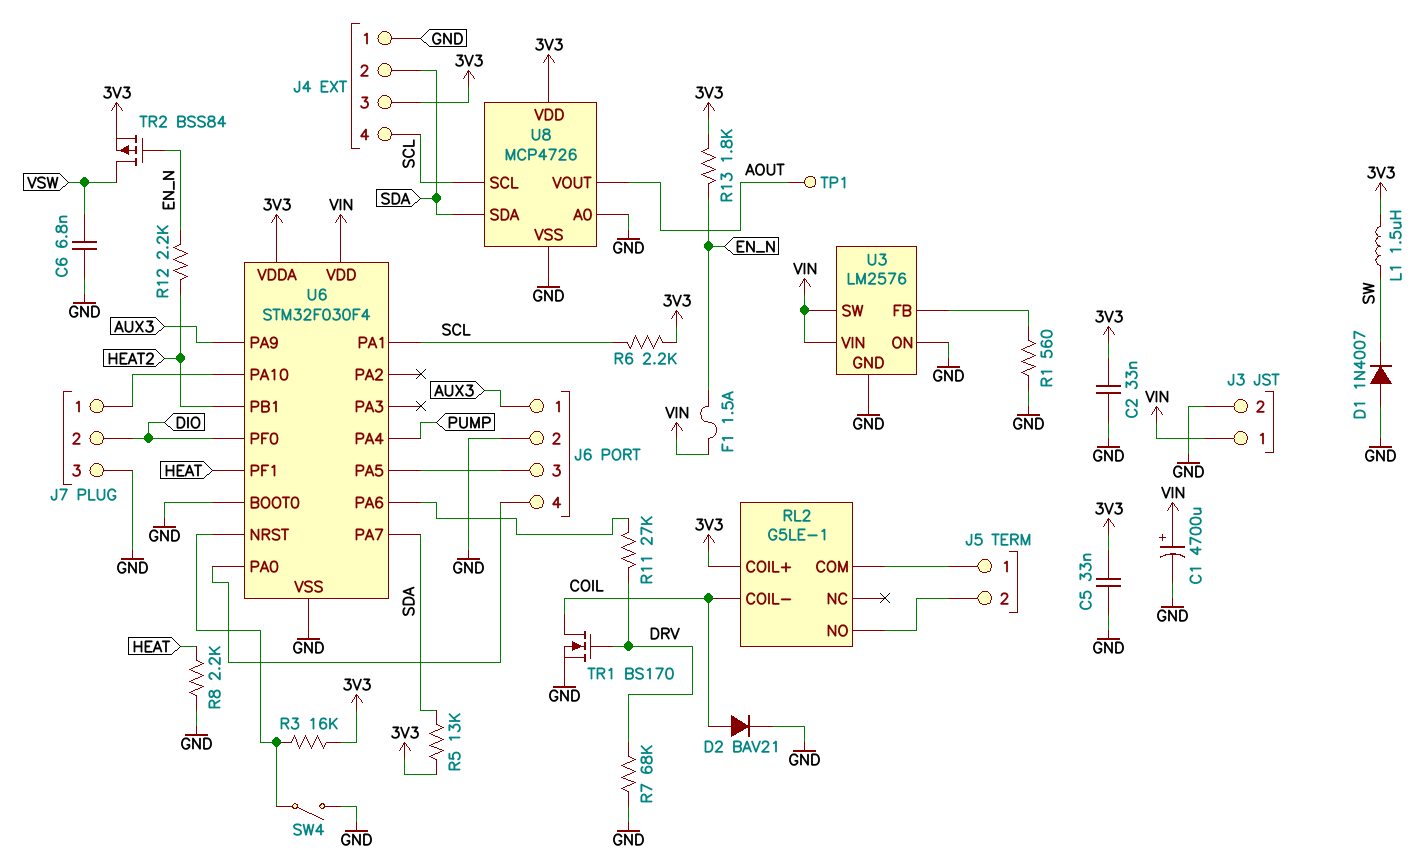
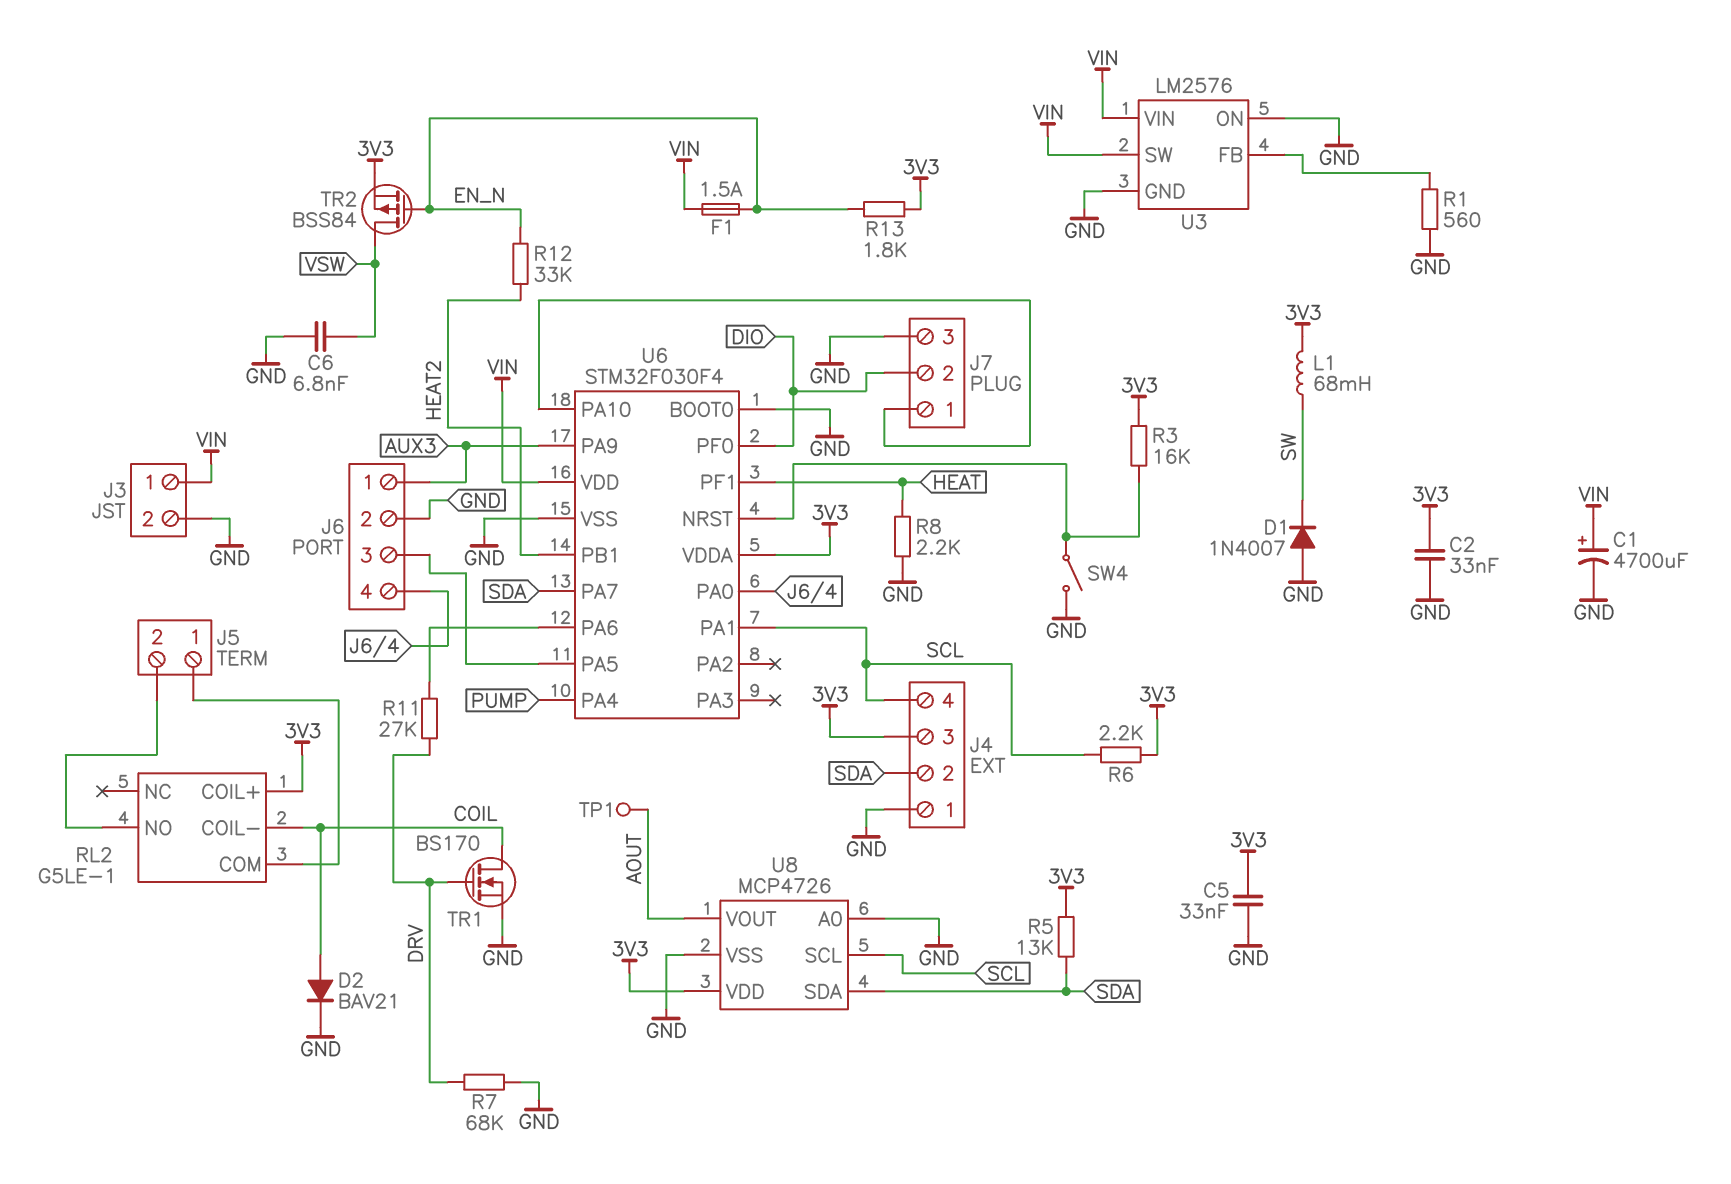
L1: 1.5uH (3V3, SW) -> 68mH (3V3, SW)
R12: 2.2k (EN_N, HEAT2) -> 33k (EN_N, HEAT2)

